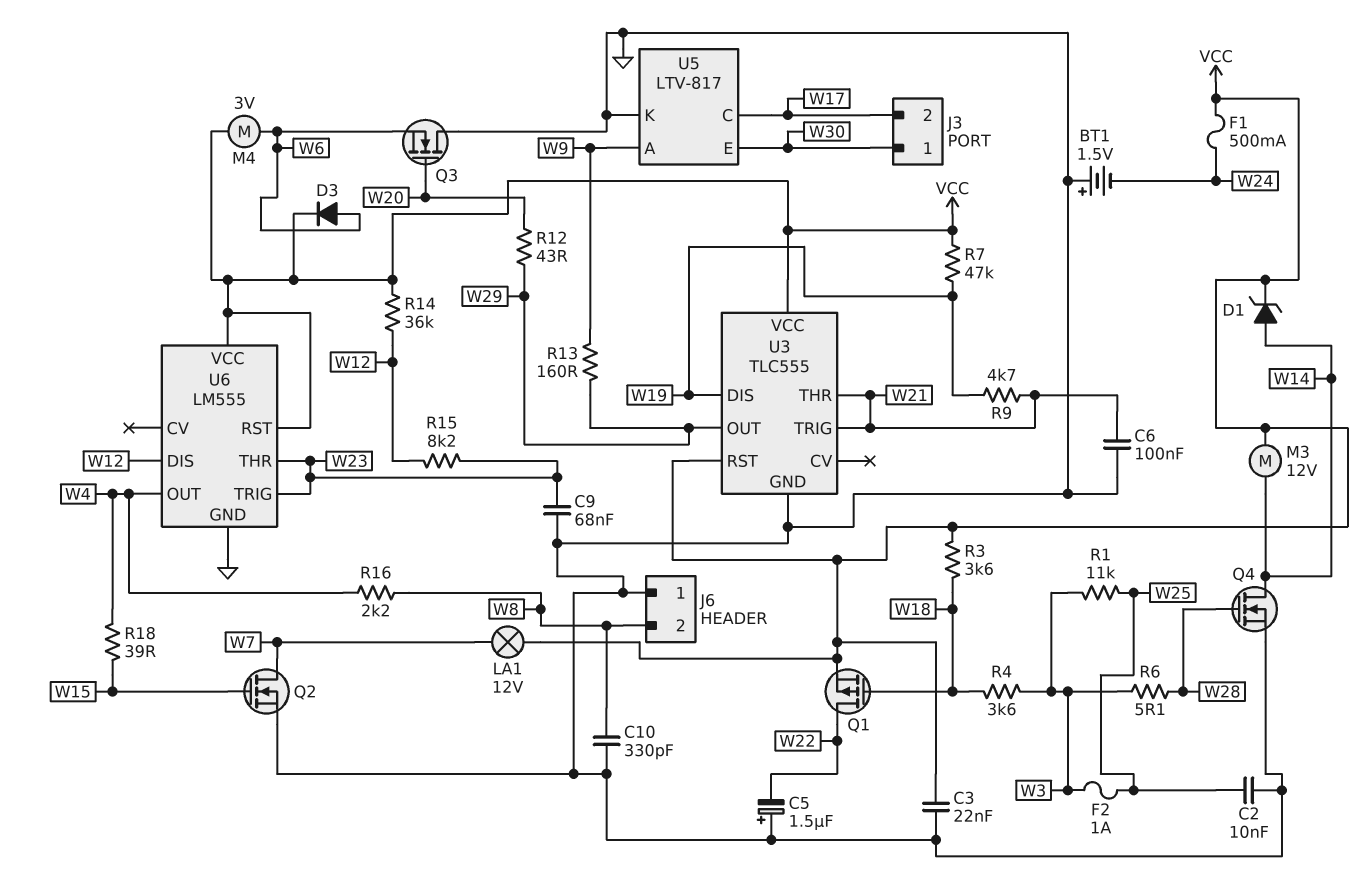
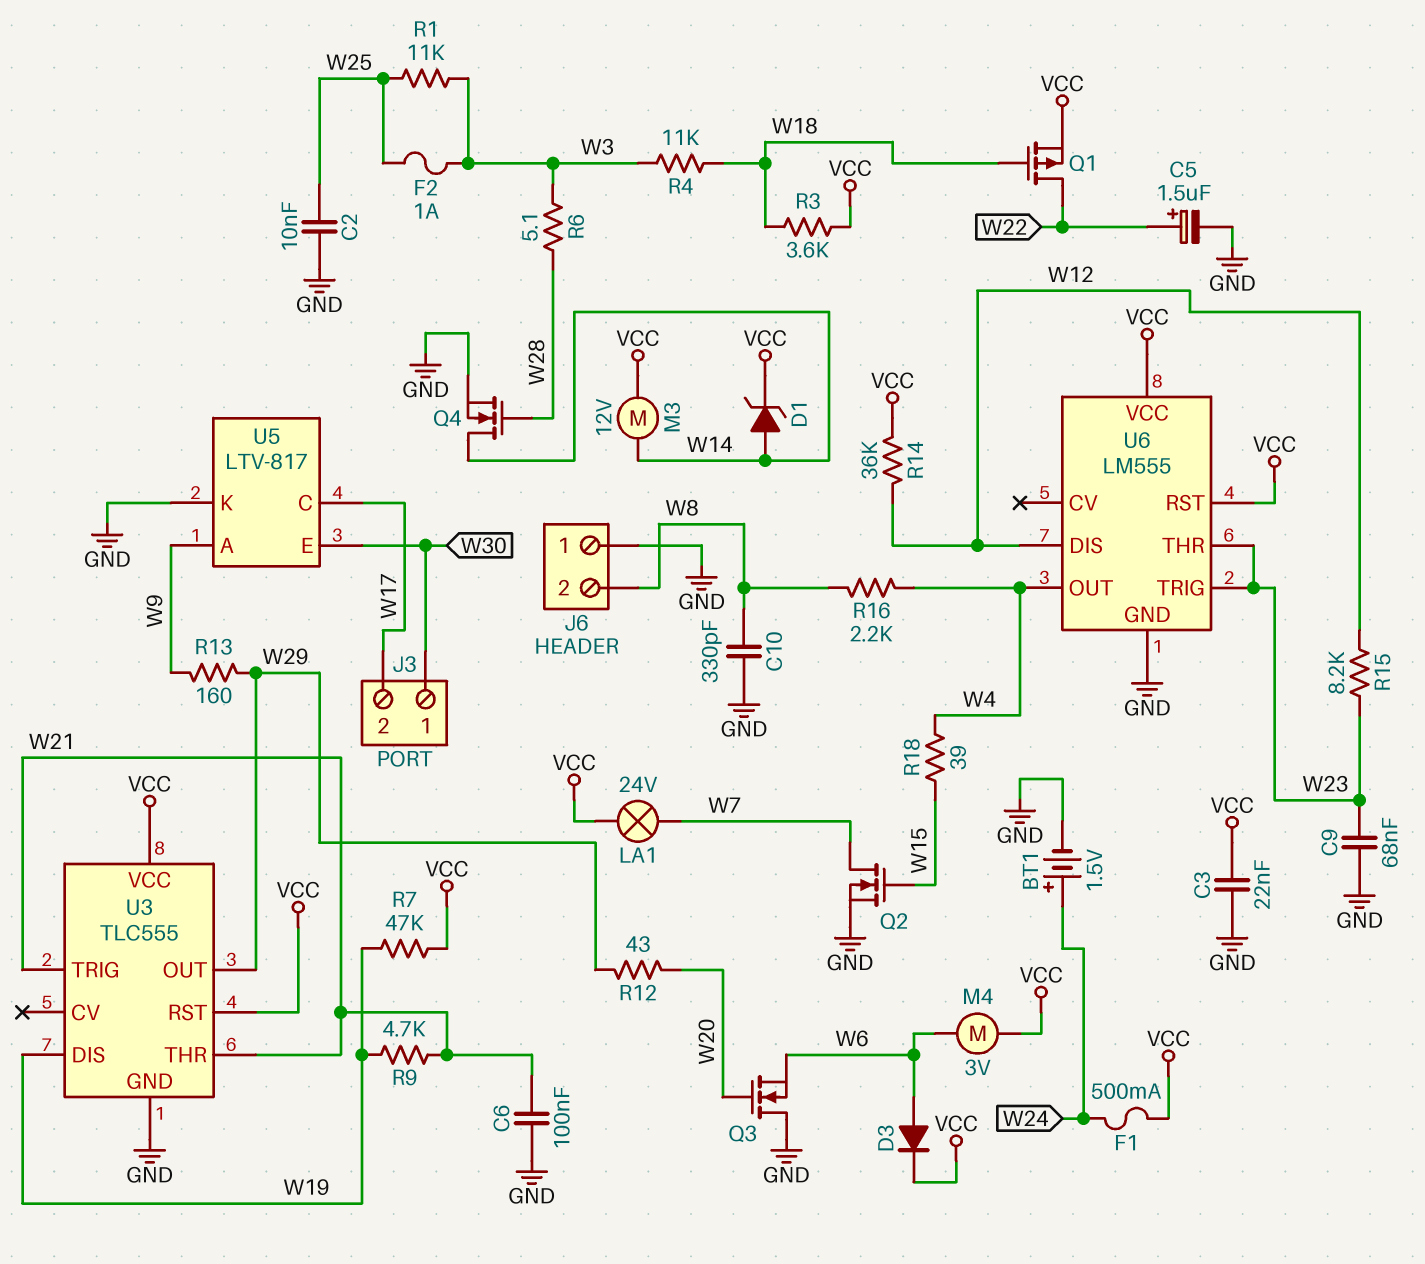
BT1: 1.5V (plus GND, minus W24) -> 1.5V (plus W24, minus GND)
C5: 1.5uF (plus GND, minus W22) -> 1.5uF (plus W22, minus GND)
LA1: lamp 12V (VCC, W7) -> lamp 24V (VCC, W7)
R4: 3.6k (W3, W18) -> 11k (W3, W18)

